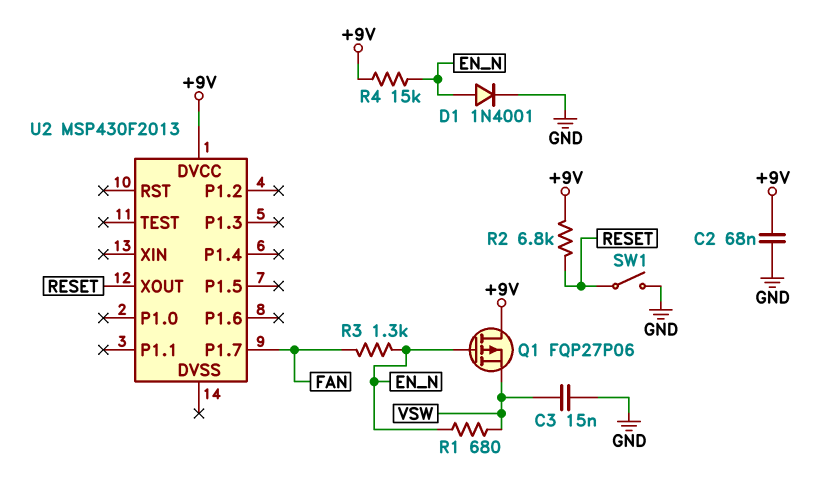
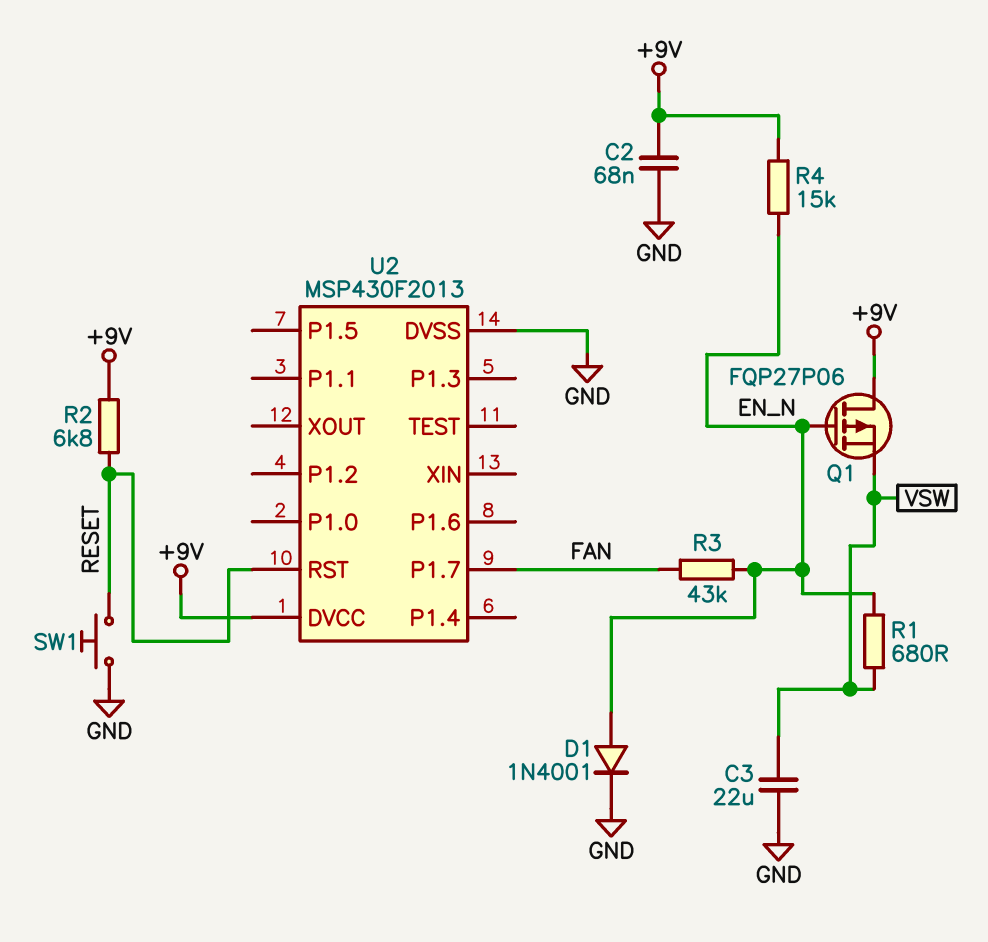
C3: 15nF (GND, VSW) -> 22uF (GND, VSW)
R3: 1.3k (EN_N, FAN) -> 43k (EN_N, FAN)
SW1: switch (GND, RESET) -> button (GND, RESET)
U2 pin DVSS: none -> GND
U2 pin RST: none -> RESET
U2 pin XOUT: RESET -> none

